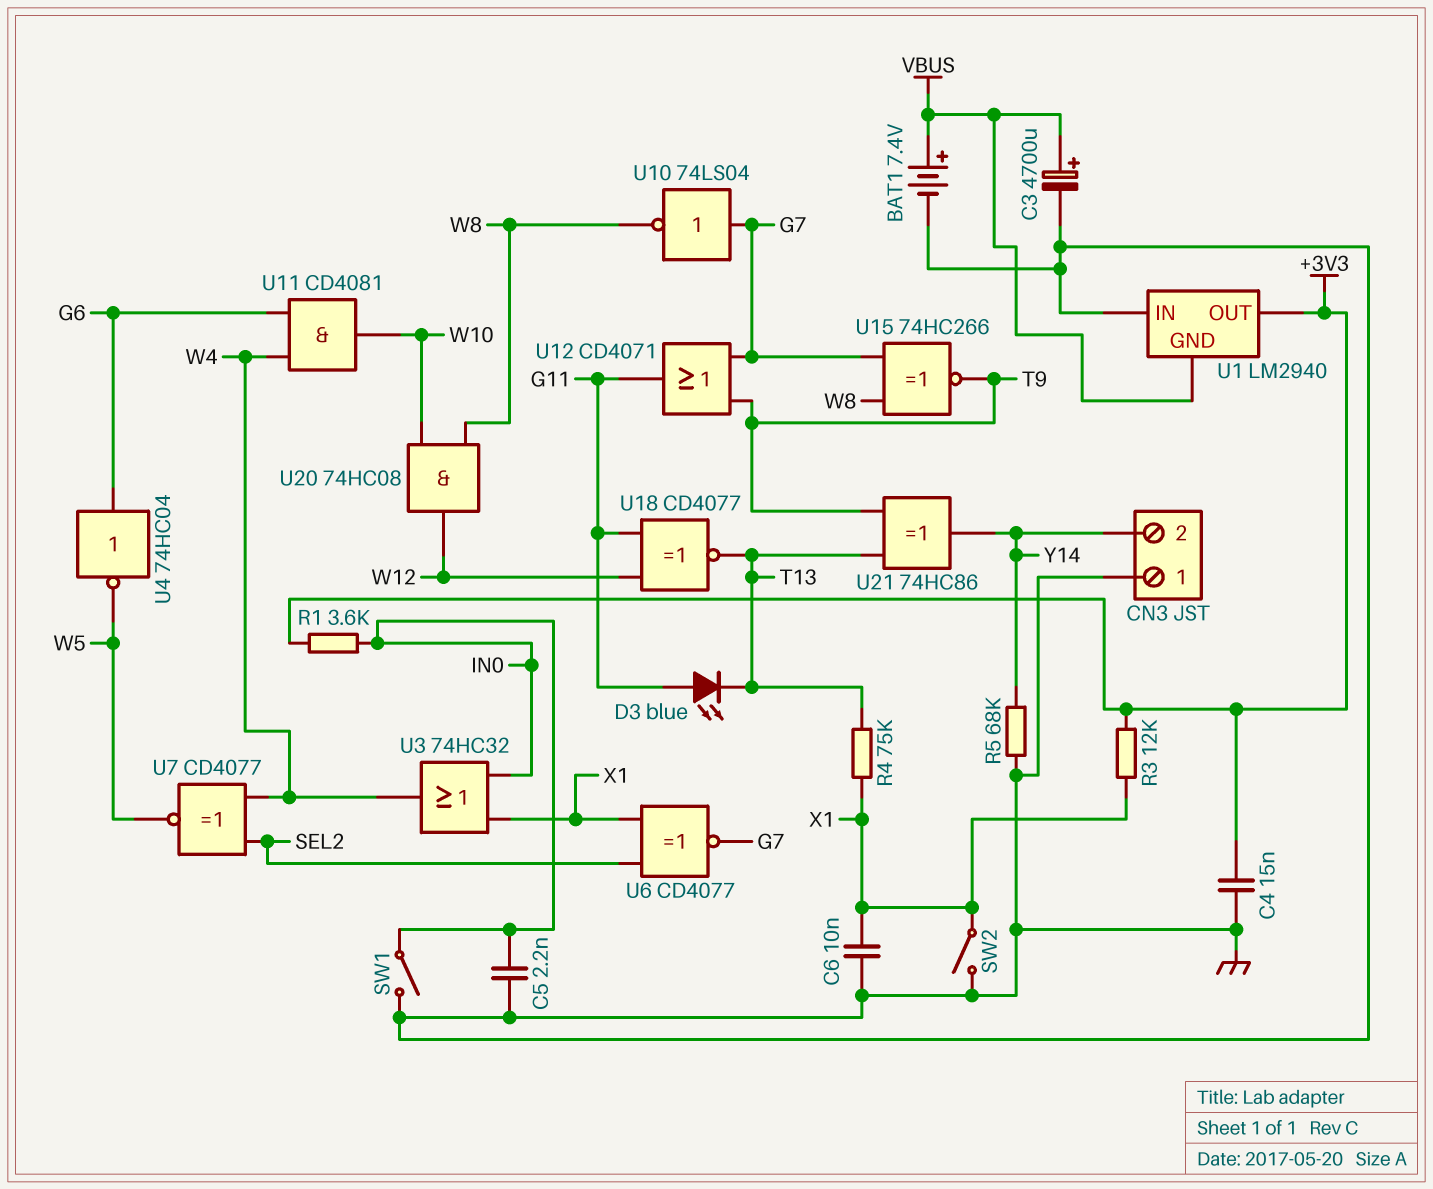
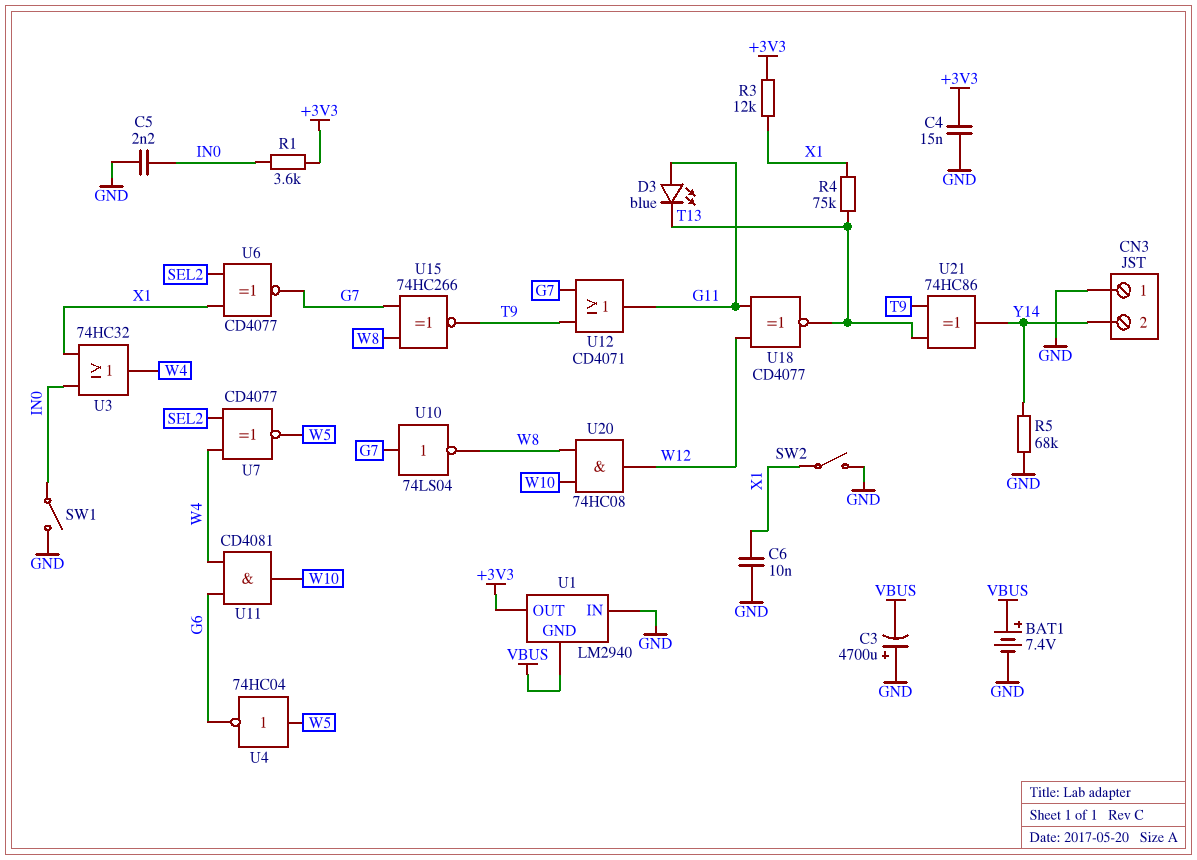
C3: 4700uF (plus VBUS, minus GND) -> 4700uF (plus GND, minus VBUS)
U4: NOT 74HC04 (in G6, out W5) -> NOT 74HC04 (in W5, out G6)

